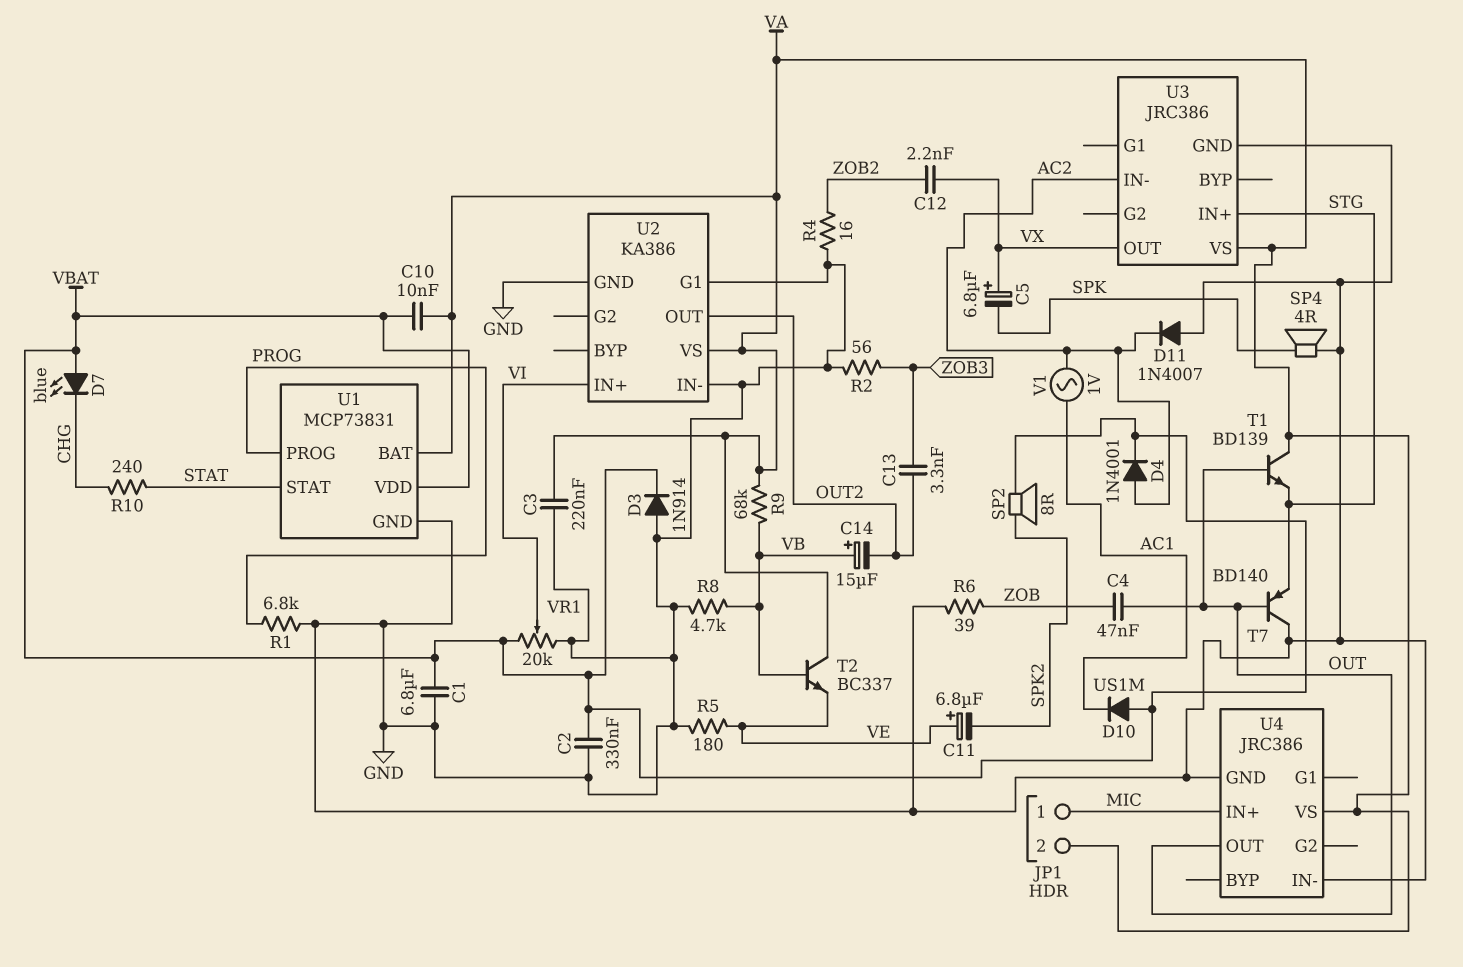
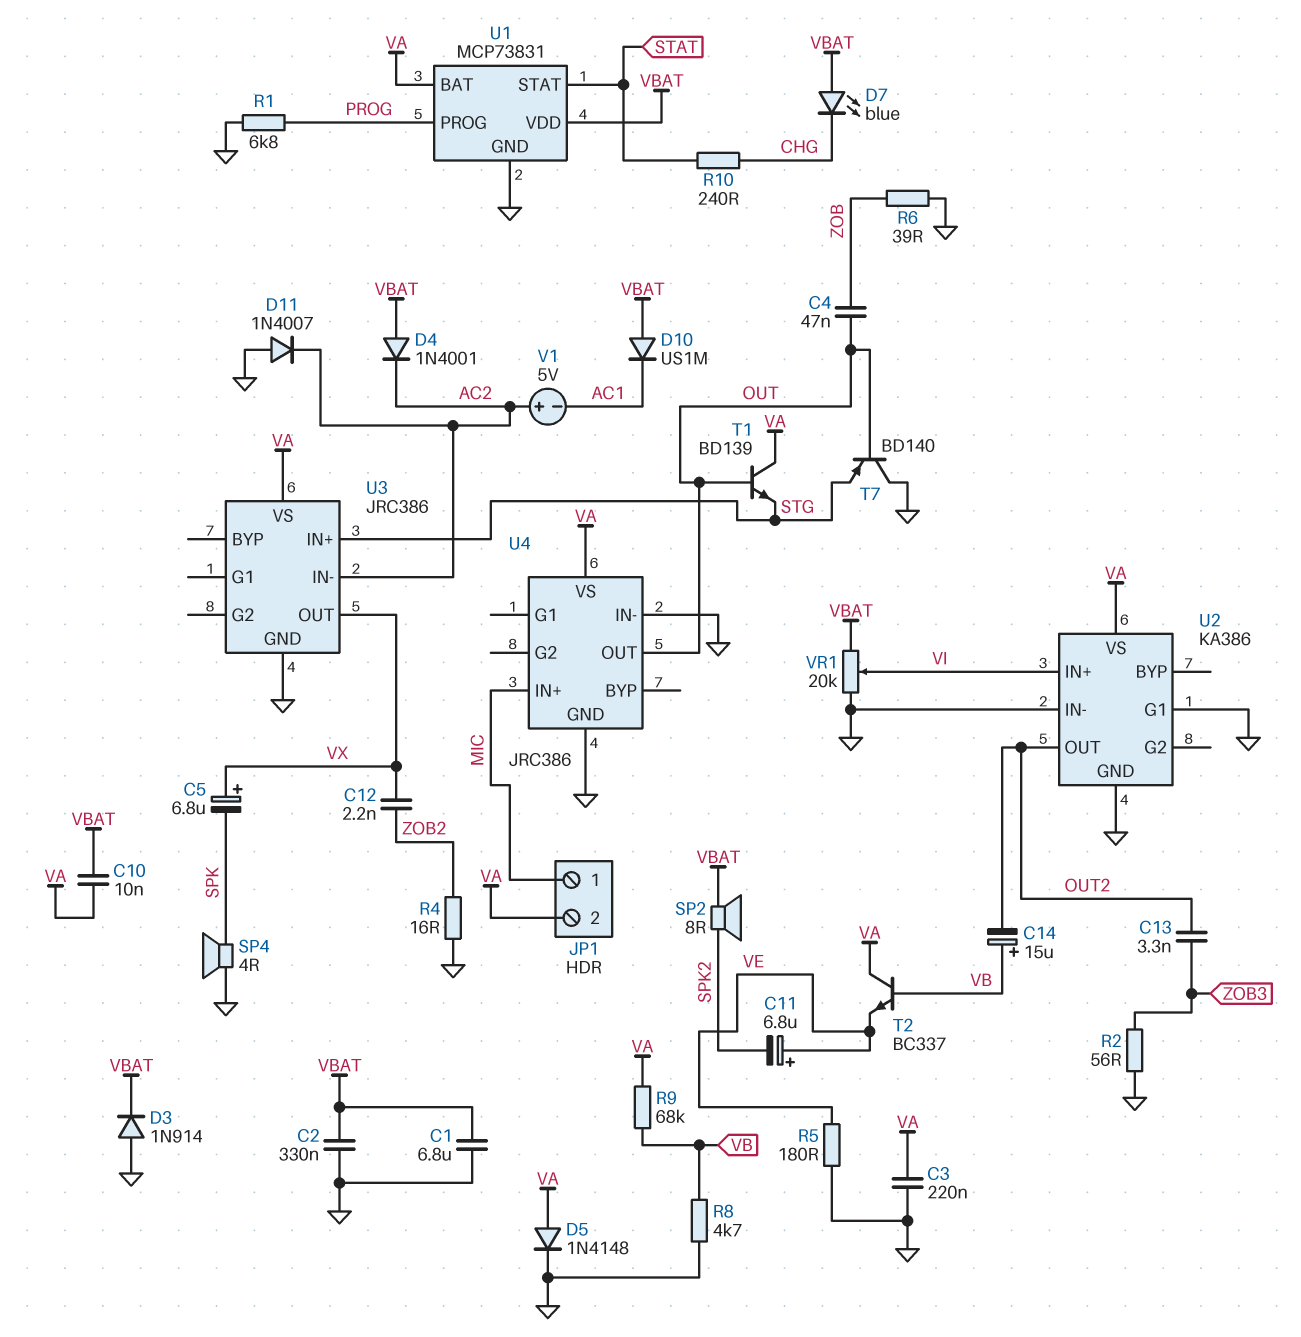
D4: diode 1N4001 (A AC2, K VBAT) -> diode 1N4001 (A VBAT, K AC2)
D5: none -> diode 1N4148 (A VA, K GND)
V1: AC 1V (AC1, AC2) -> 5V (plus AC2, minus AC1)

